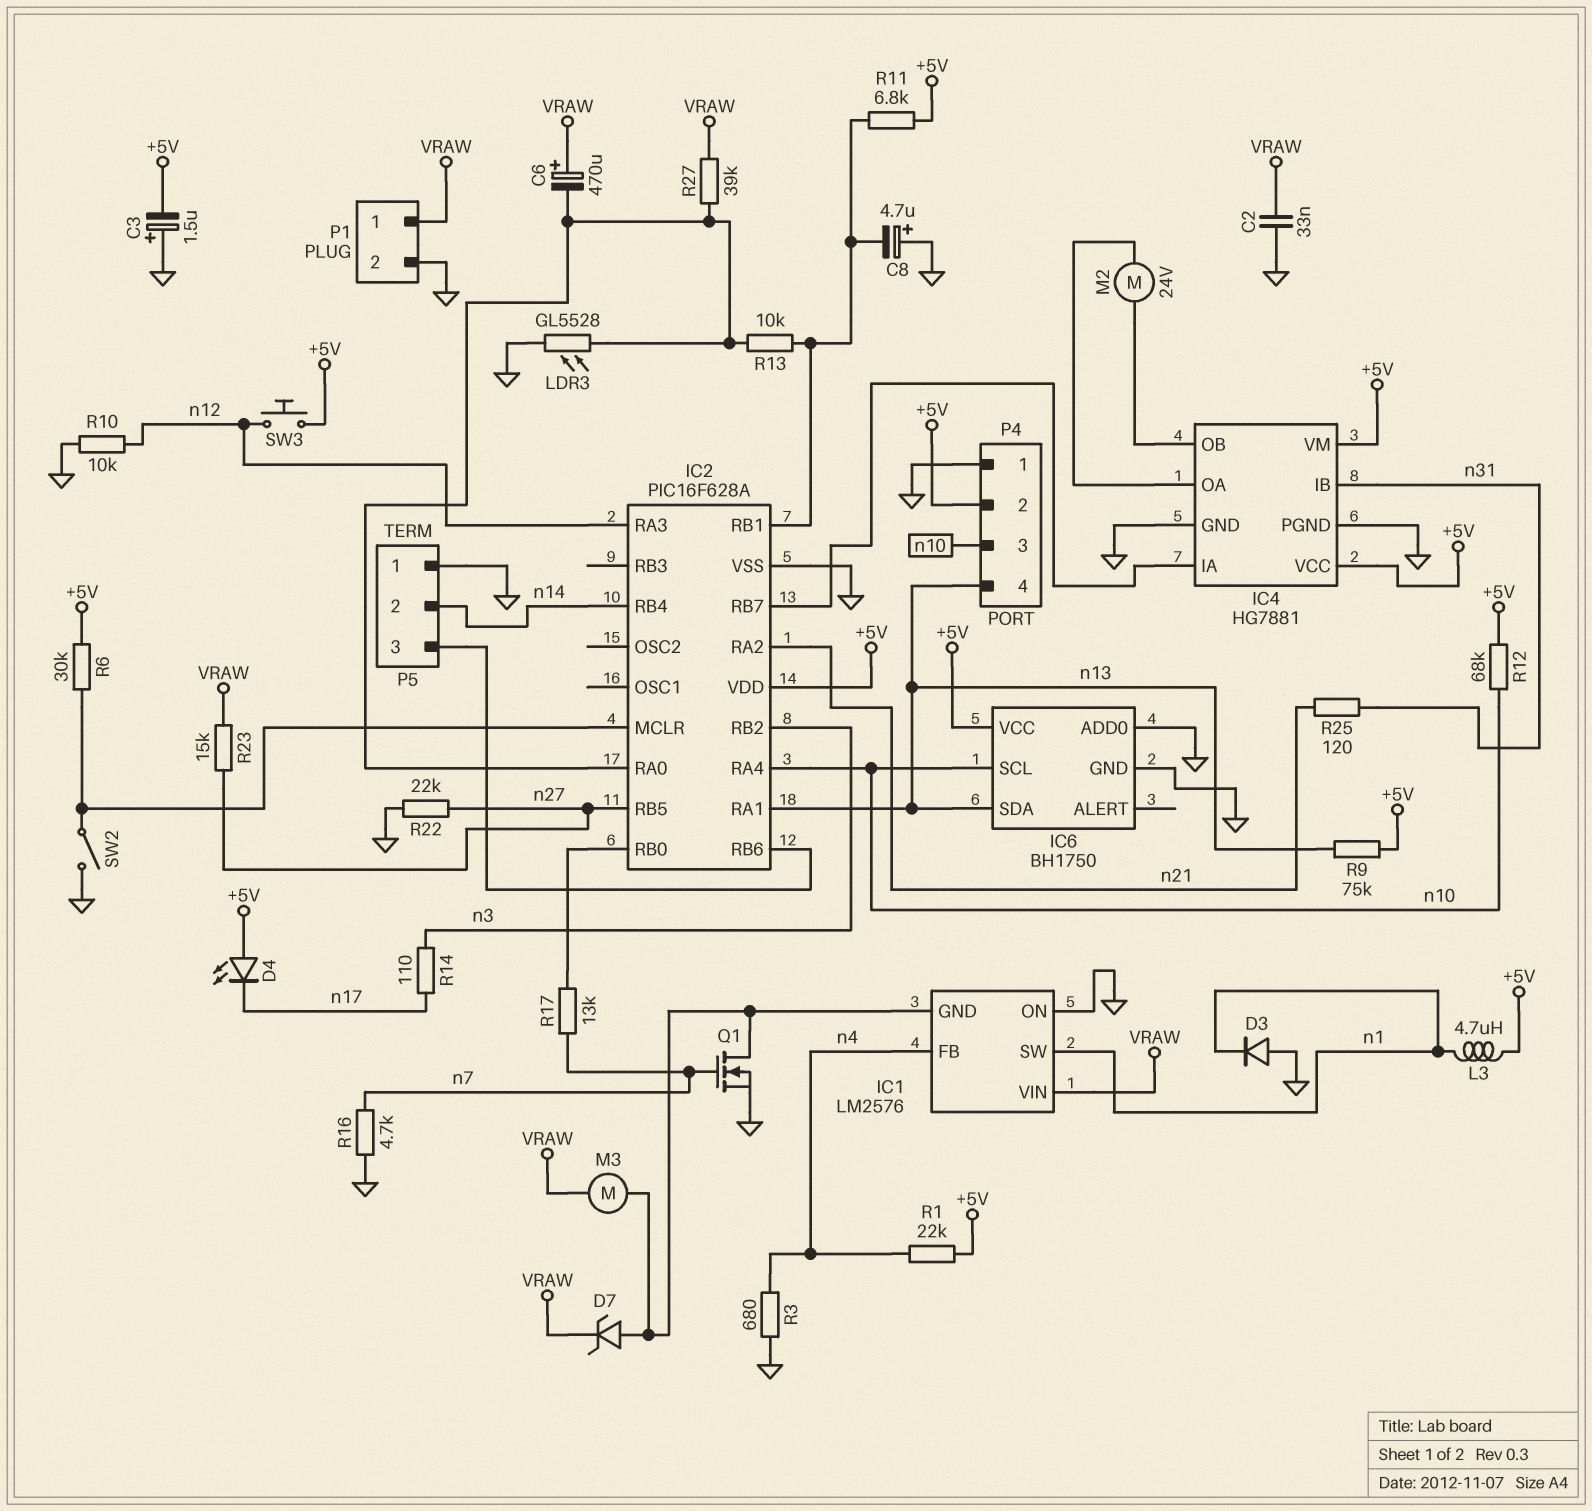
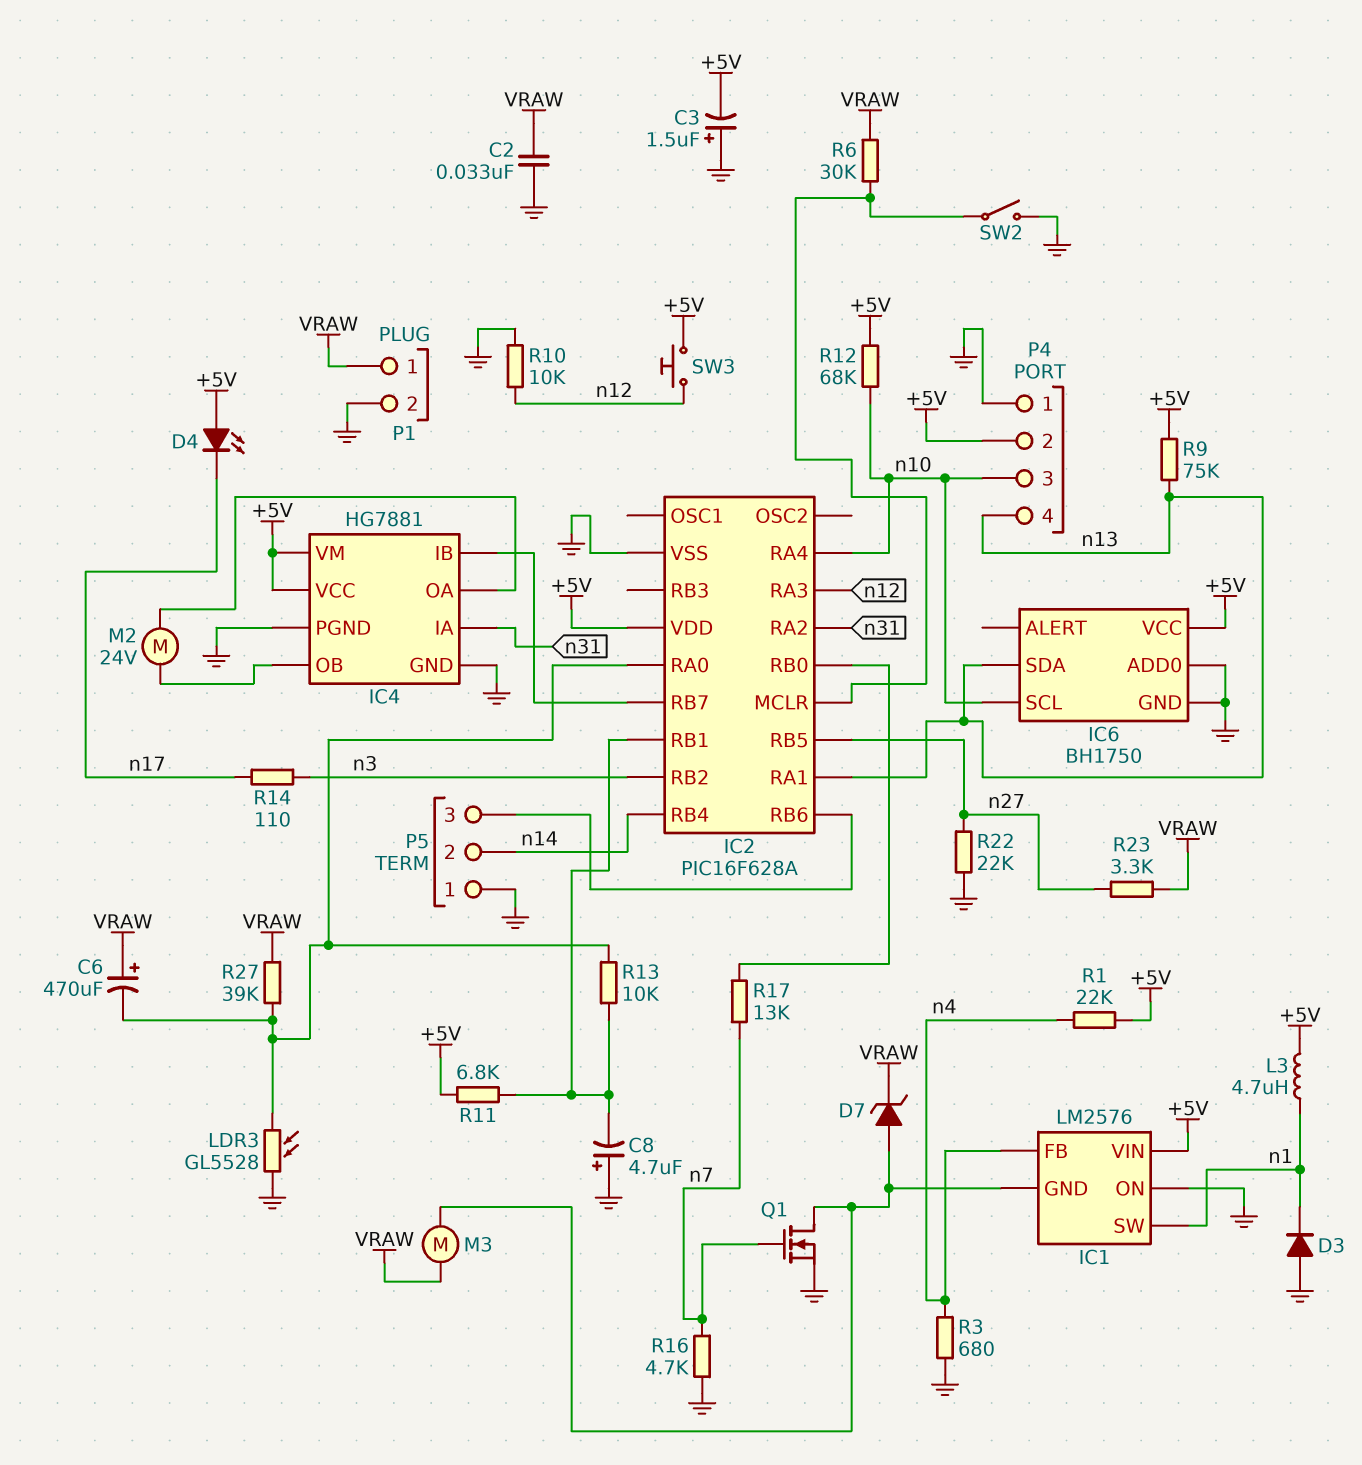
IC1 pin VIN: VRAW -> +5V
IC2 pin RA2: n21 -> n31
IC4 pin IA: IC2/RB7 -> n31
IC4 pin IB: n31 -> IC2/RB7
R6: 30k (+5V, IC2/MCLR) -> 30k (IC2/MCLR, VRAW)
R23: 15k (VRAW, n27) -> 3.3k (VRAW, n27)
R25: 120 (n21, n31) -> none

